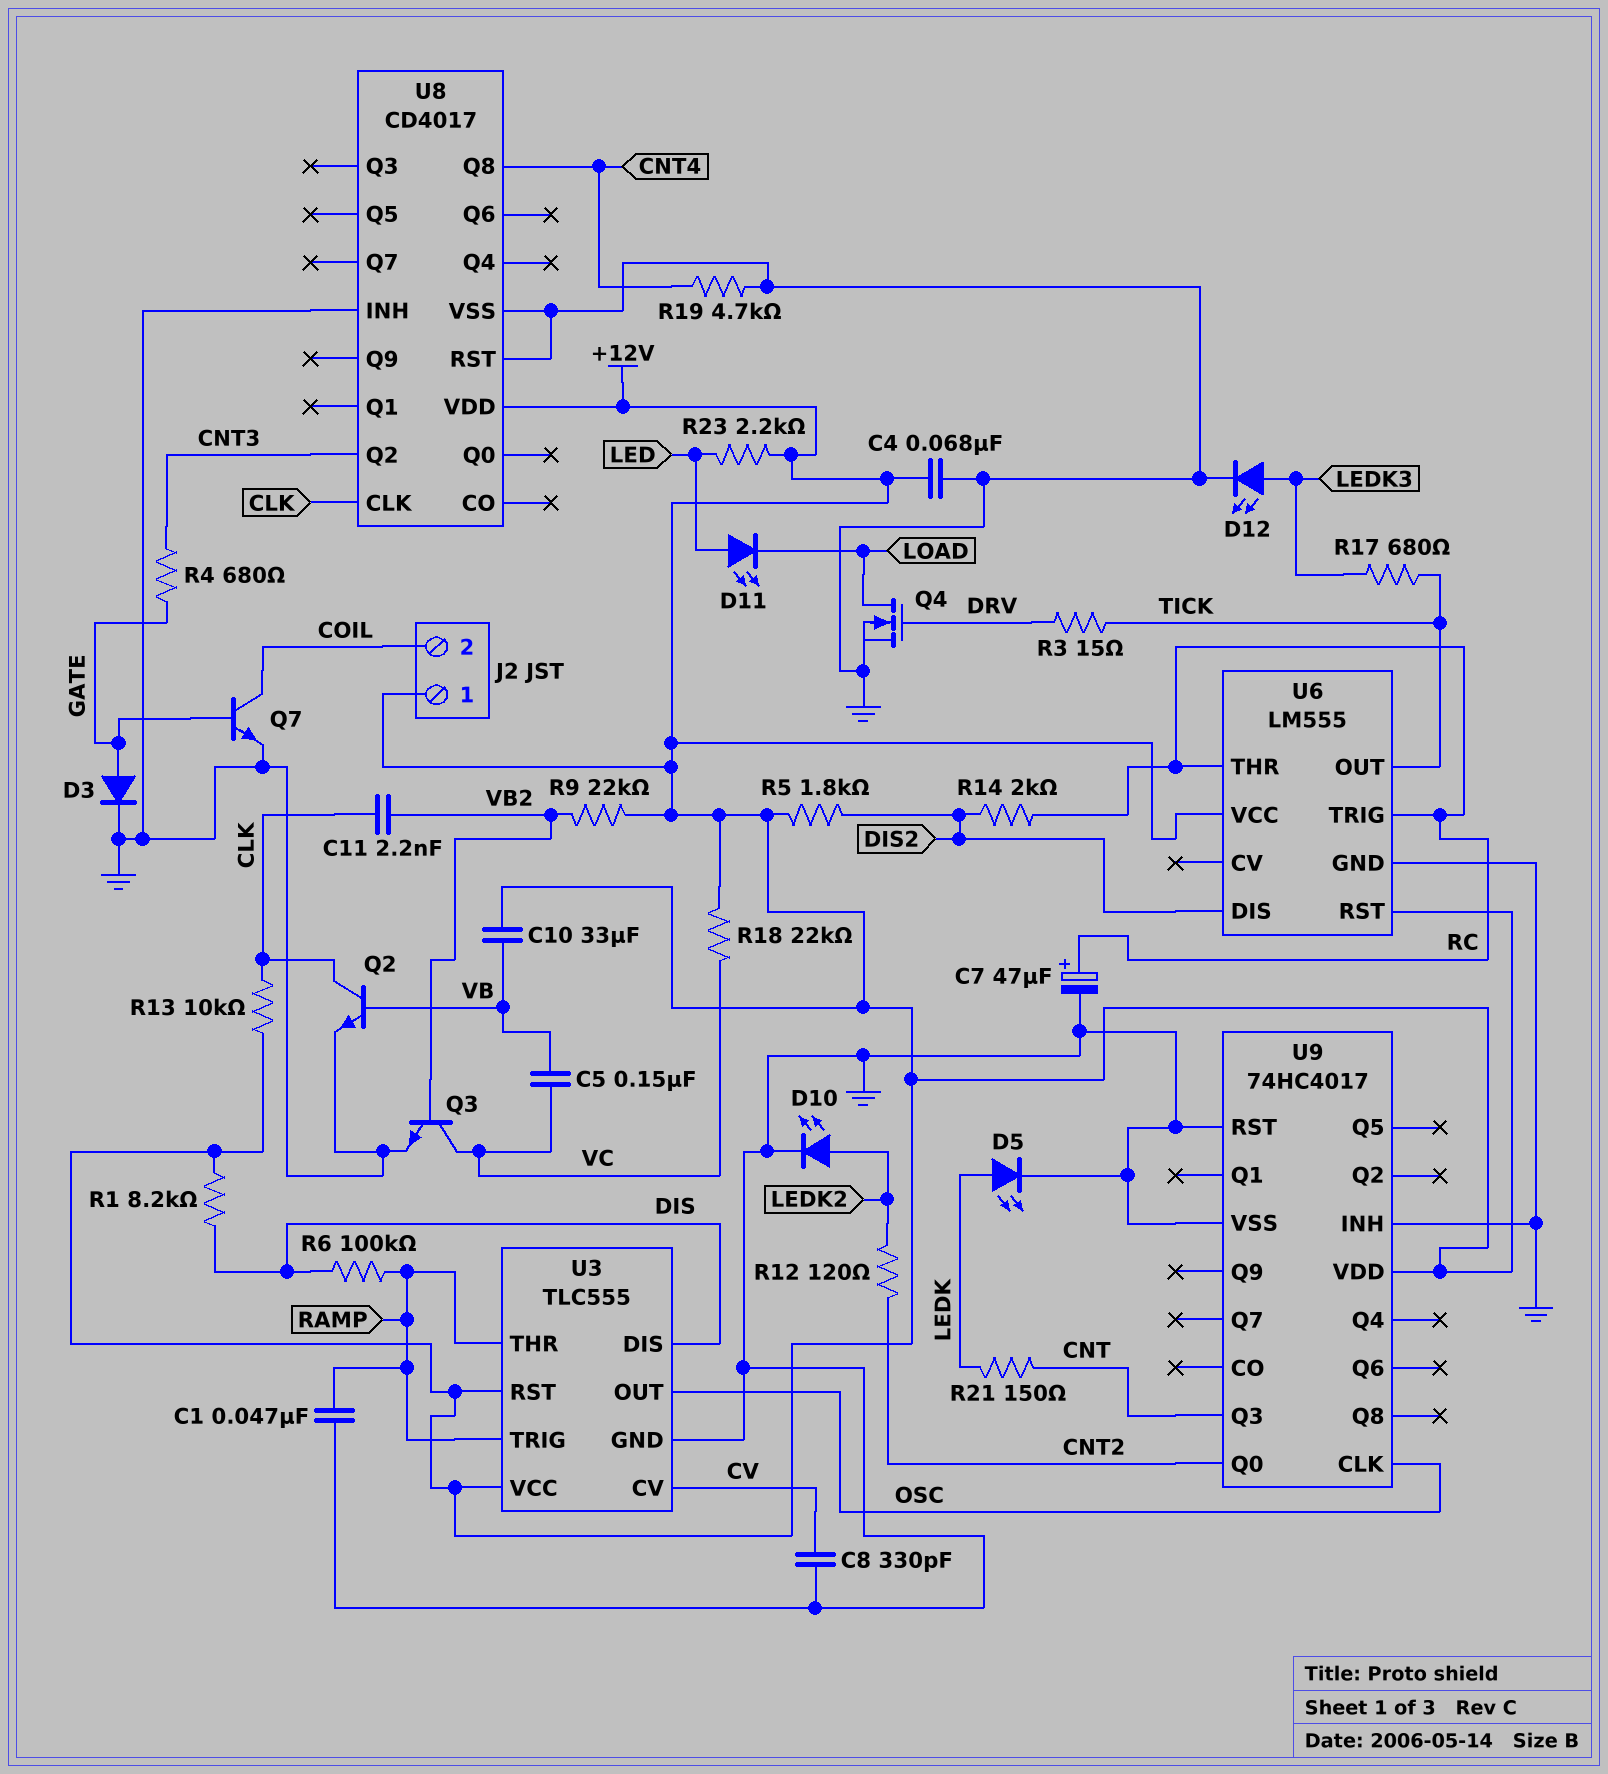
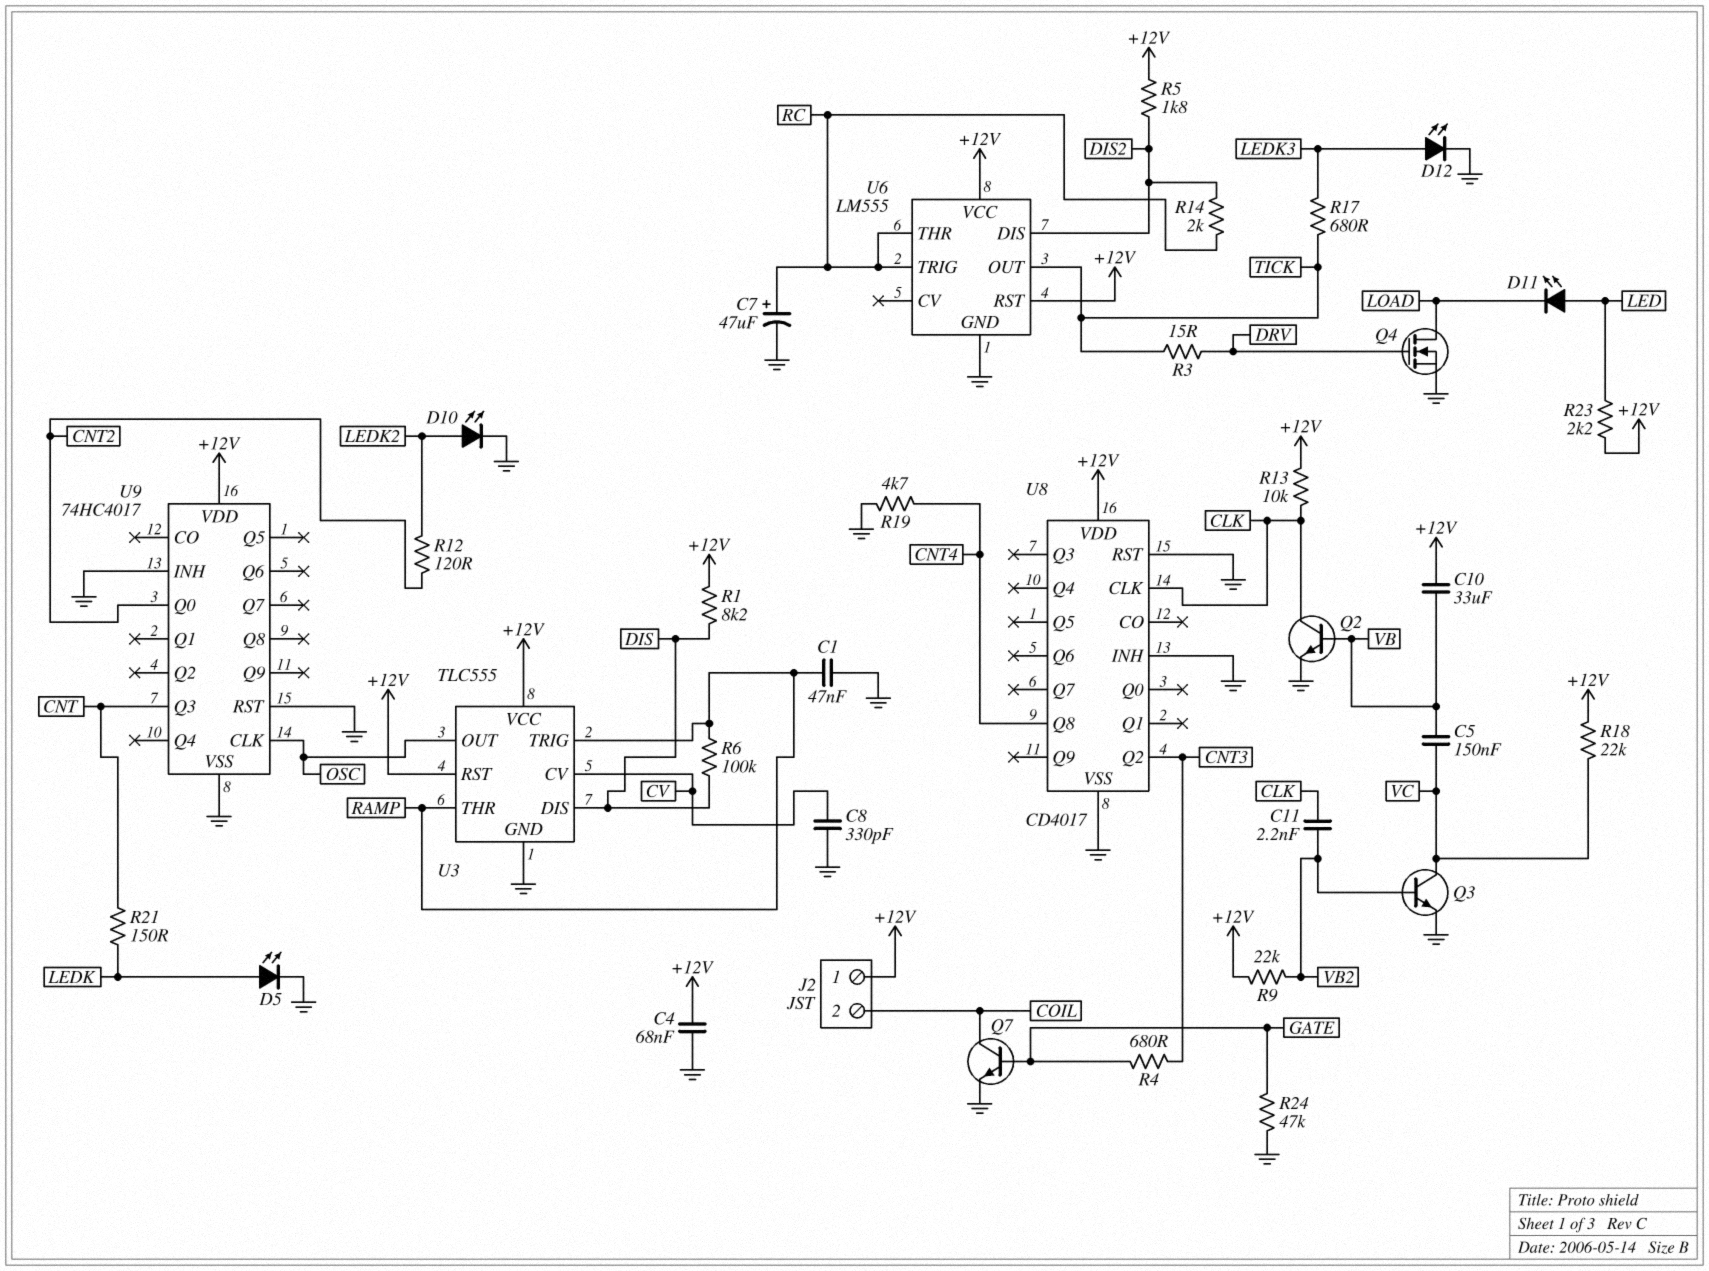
D3: diode (A GATE, K GND) -> none
R24: none -> 47k (GATE, GND)

